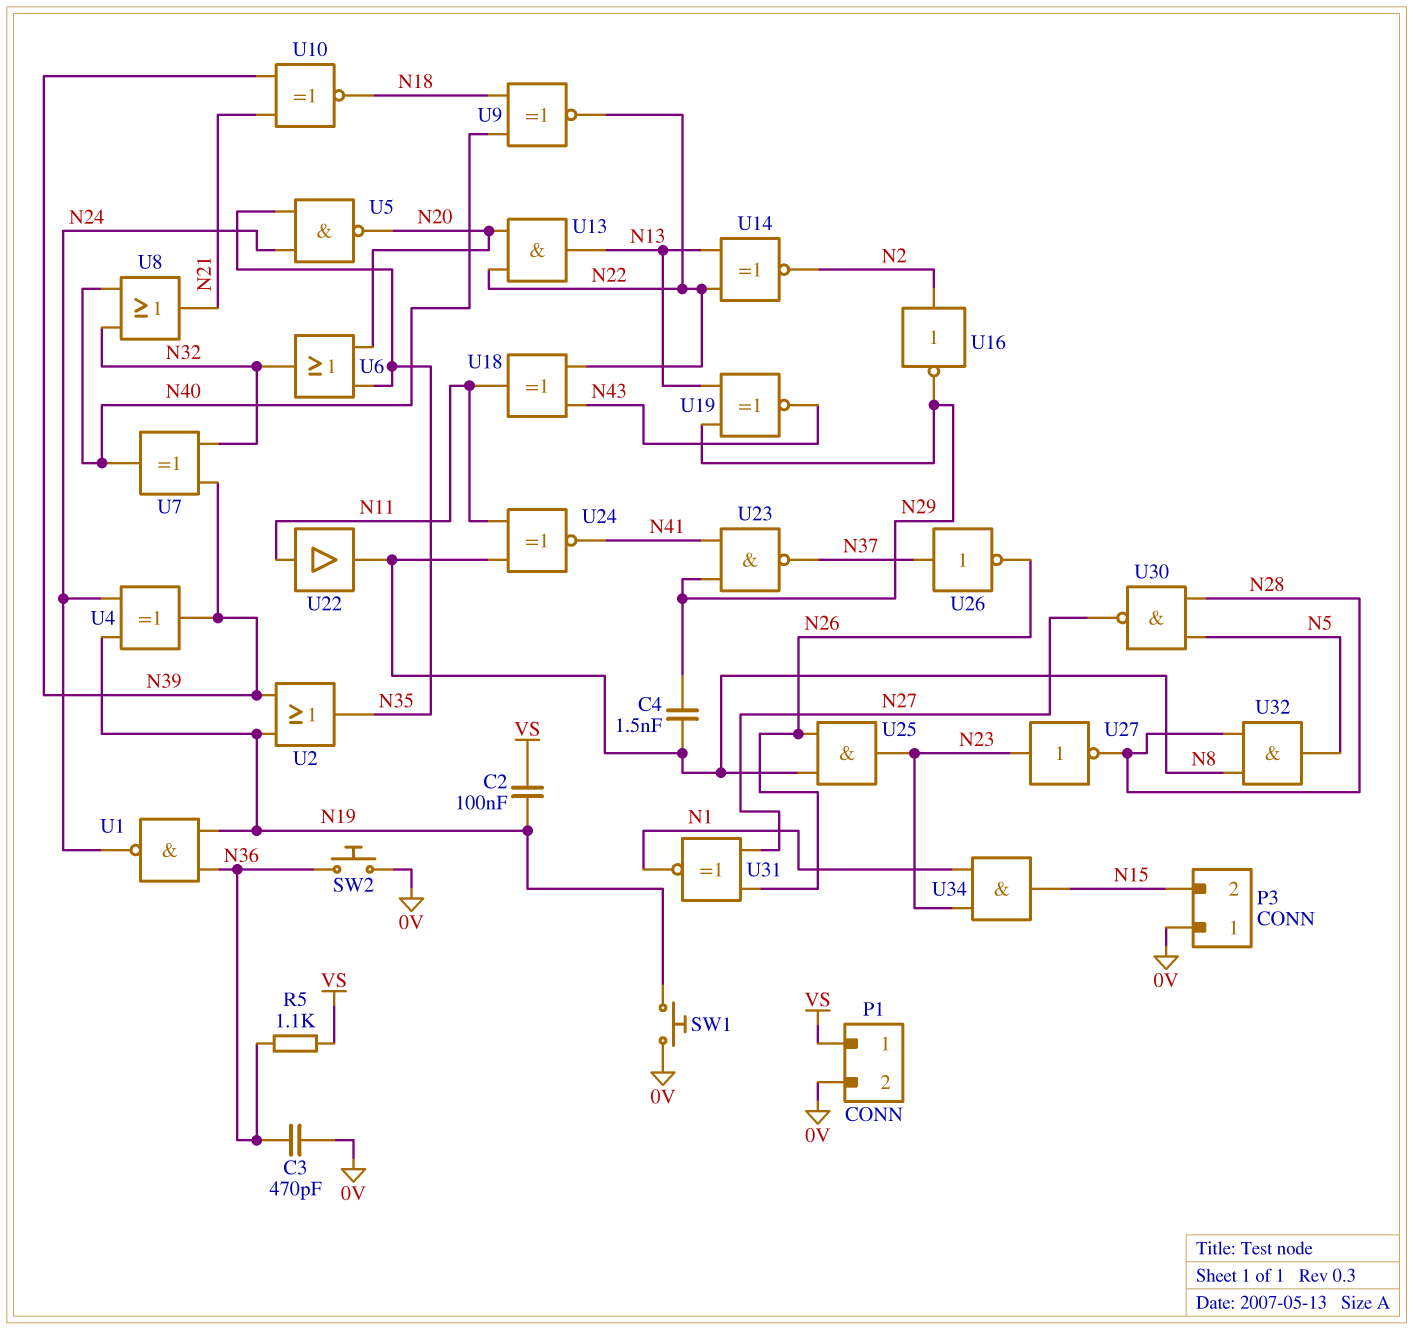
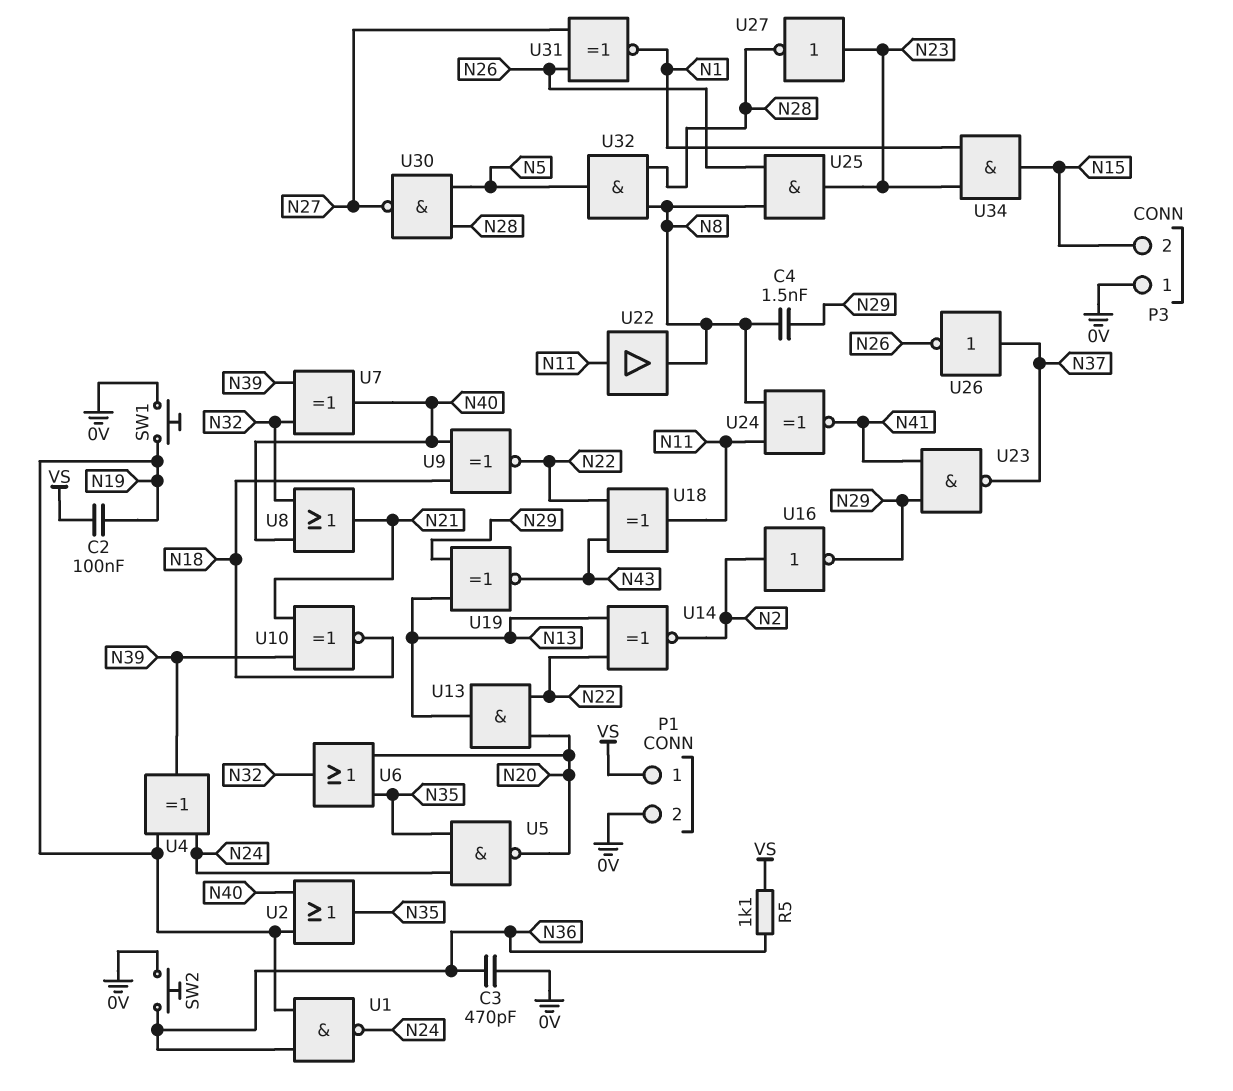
U2: OR (in N19, in N39, out N35) -> OR (in N19, in N40, out N35)

